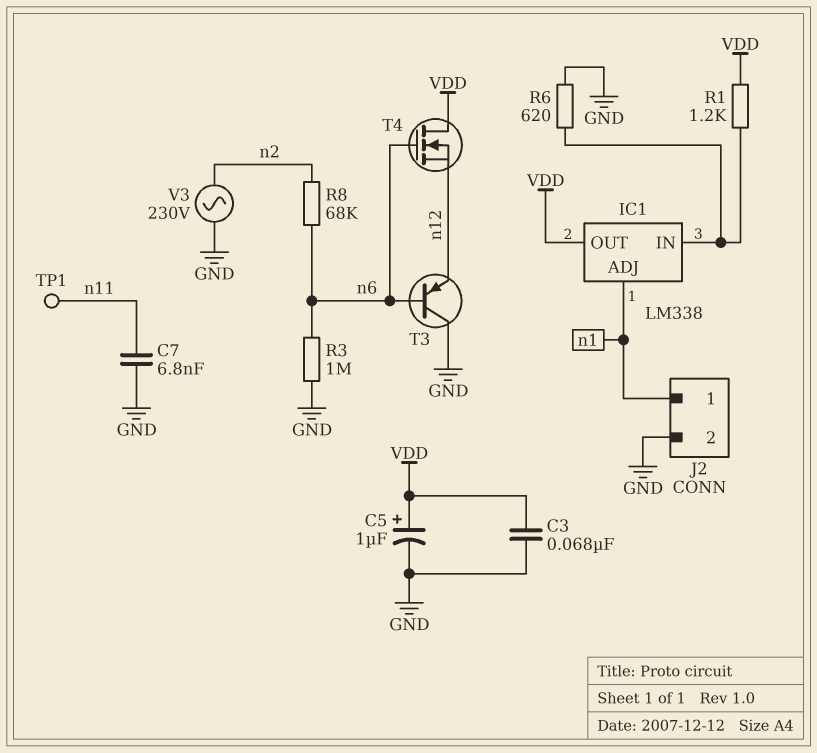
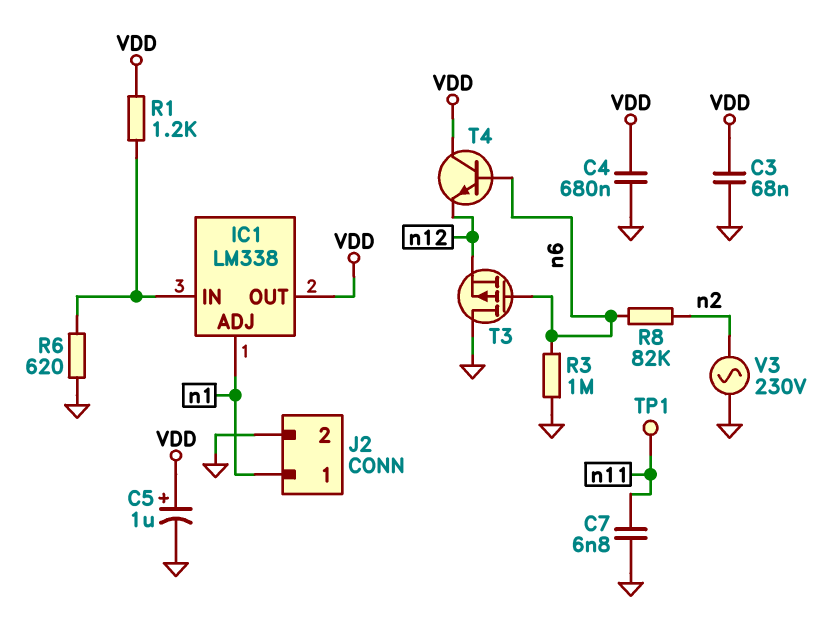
C4: none -> 680nF (GND, VDD)
R8: 68k (n2, n6) -> 82k (n2, n6)
T3: PNP (B n6, C GND, E n12) -> PMOS (G n6, D GND, S n12)
T4: NMOS (G n6, D VDD, S n12) -> NPN (B n6, C VDD, E n12)

